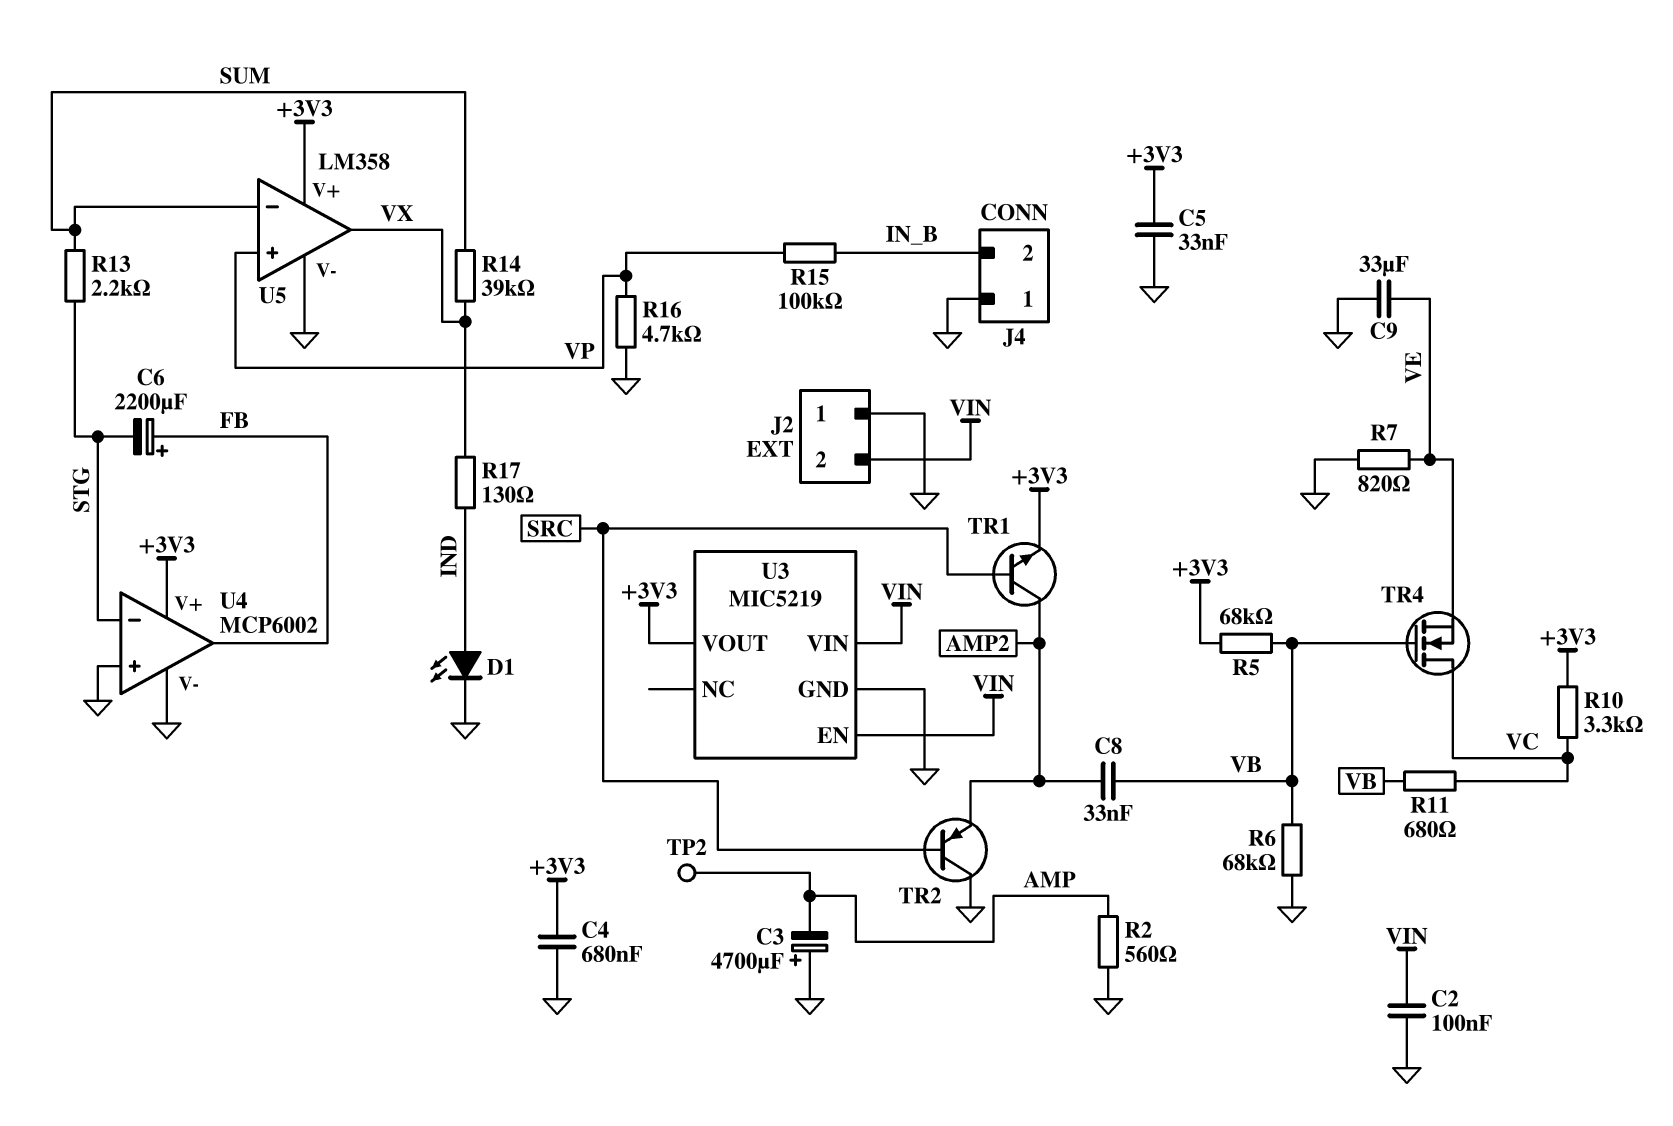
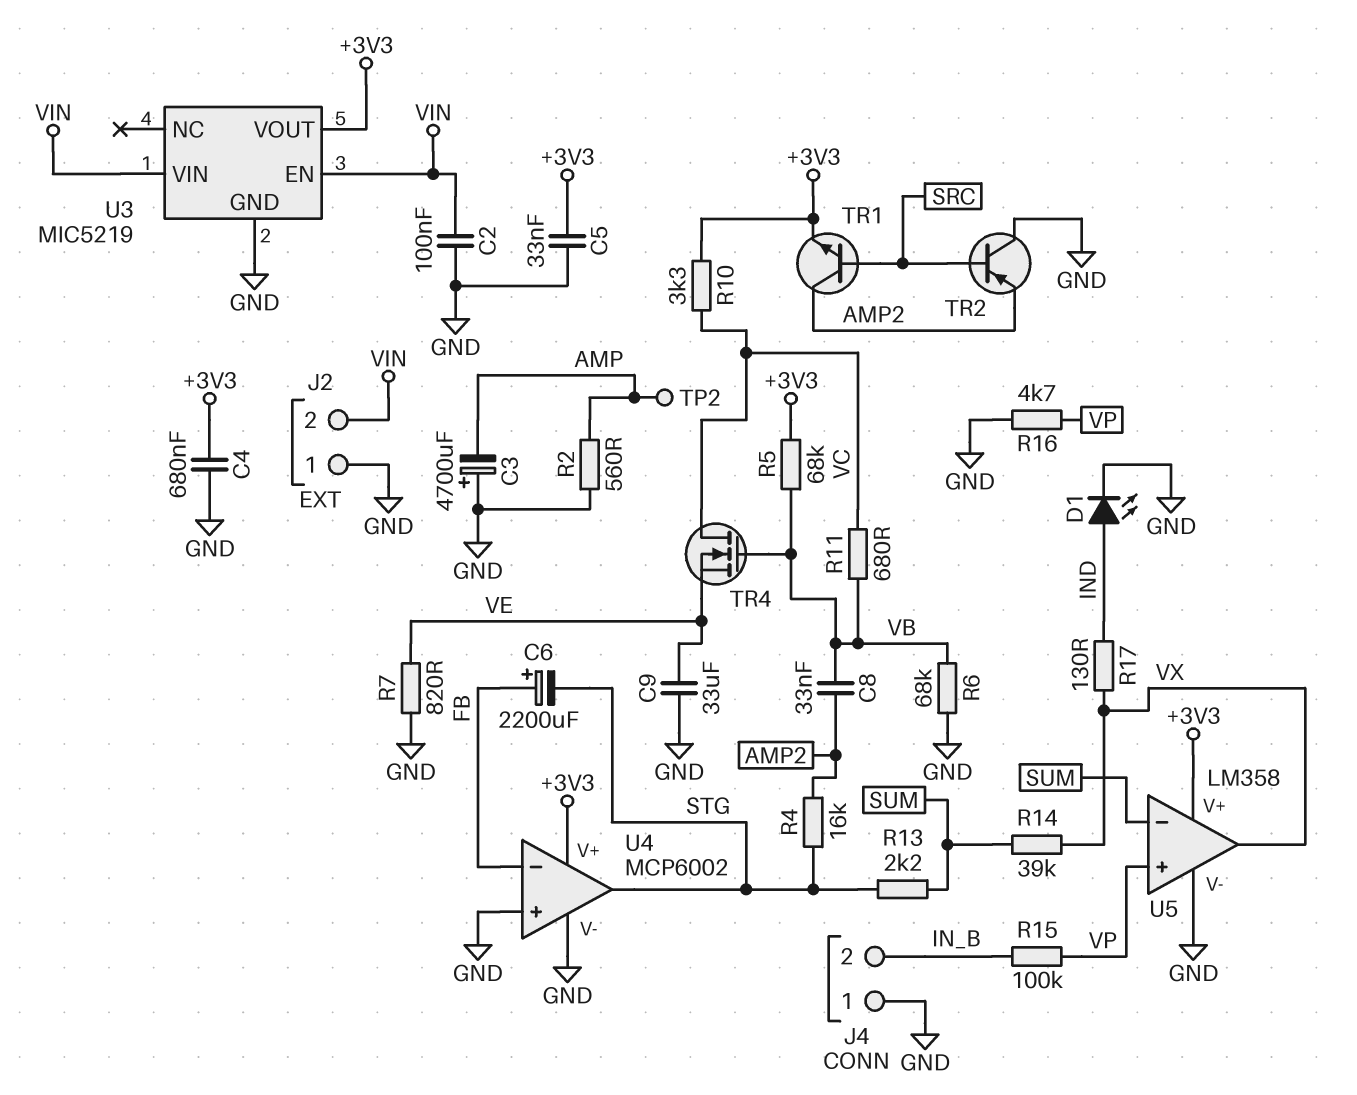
R4: none -> 16k (AMP2, STG)
U4 pin in-: STG -> FB
U4 pin out: FB -> STG

